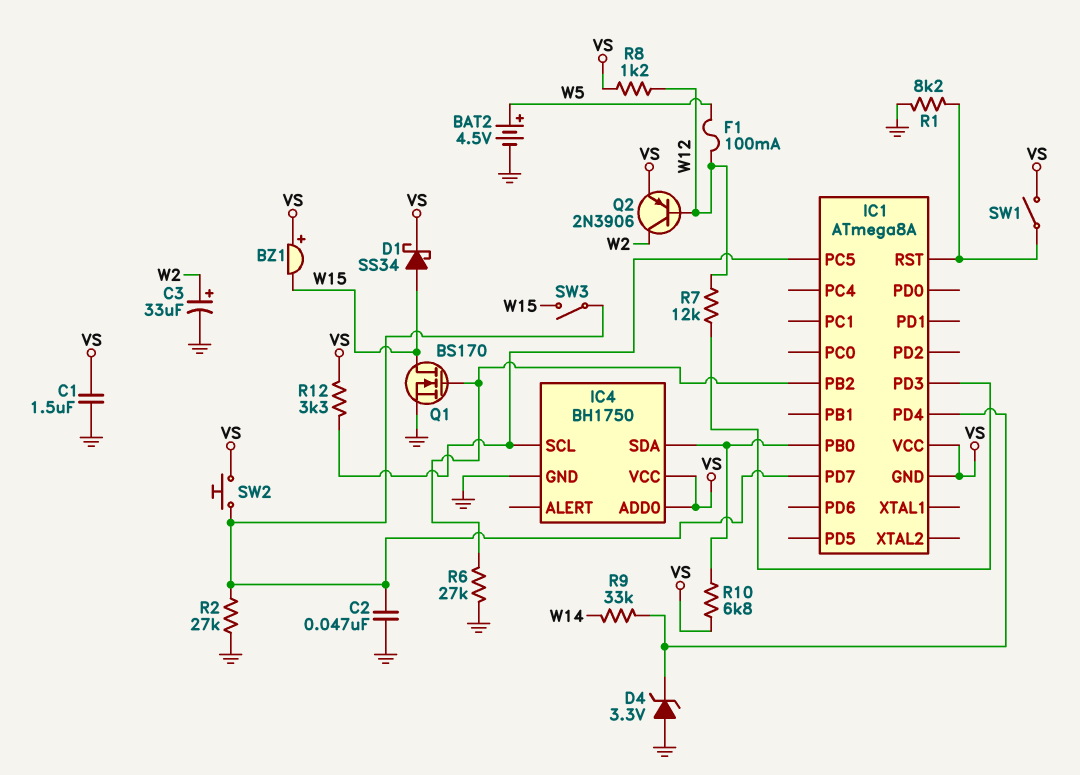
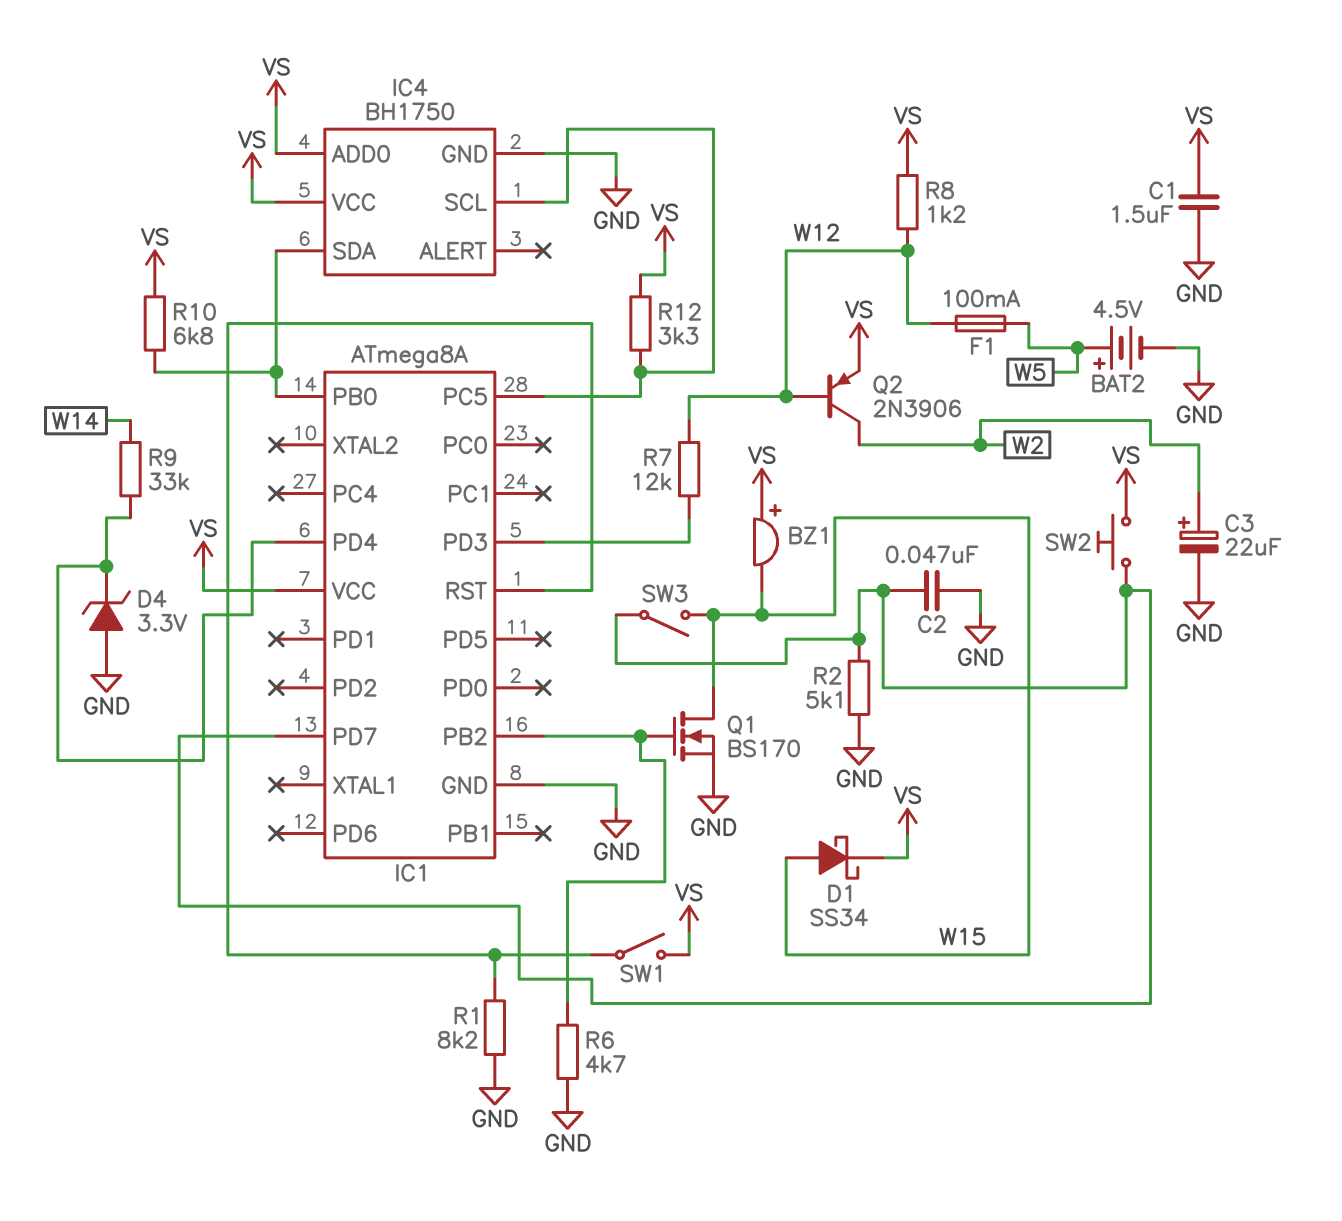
C3: 33uF (plus W2, minus GND) -> 22uF (plus W2, minus GND)
IC1 pin GND: VS -> GND
R2: 27k (GND, IC1/PD7) -> 5.1k (GND, IC1/PD7)
R6: 27k (GND, IC1/PB2) -> 4.7k (GND, IC1/PB2)

